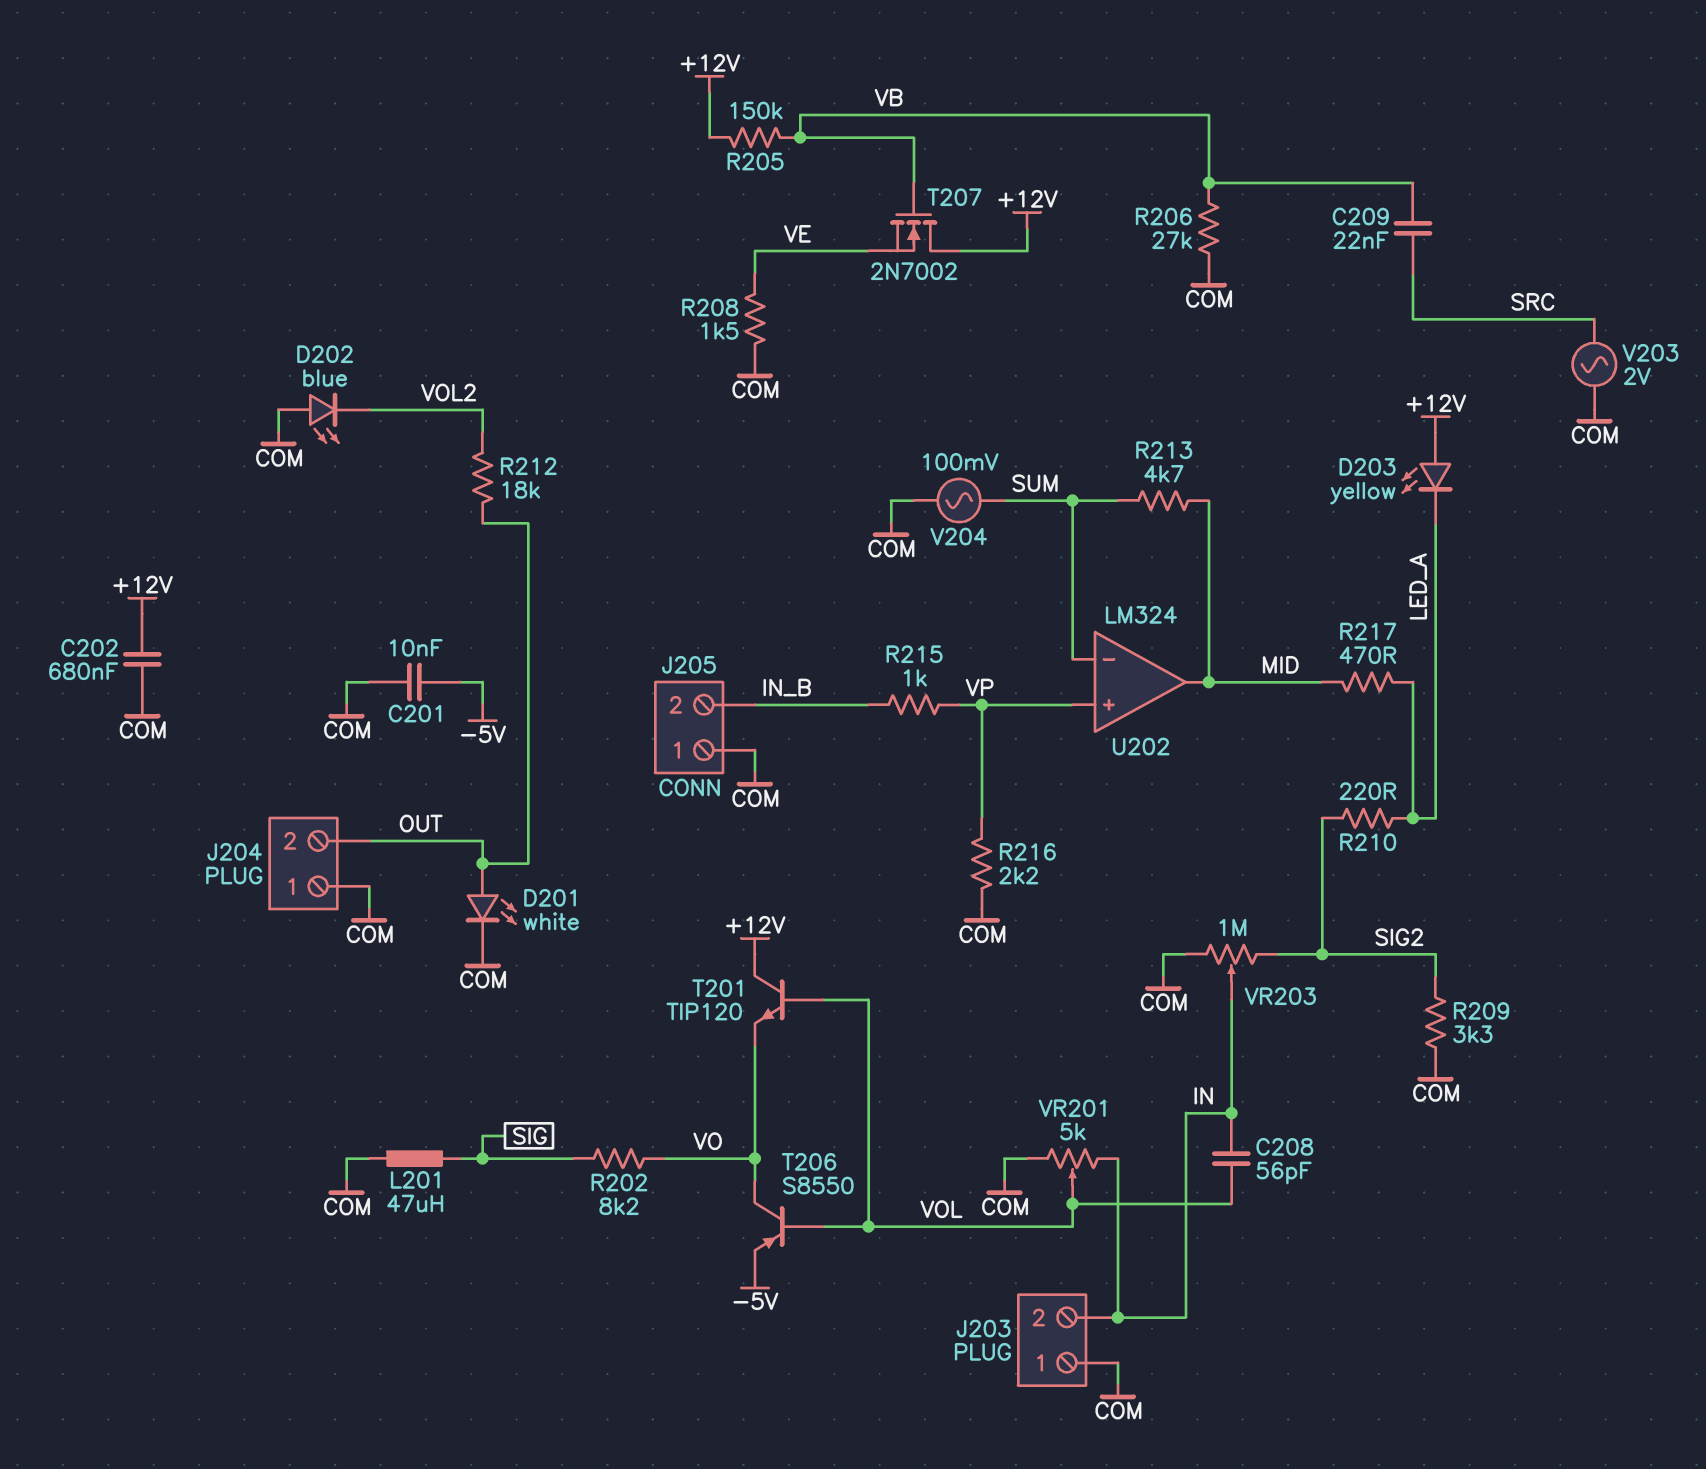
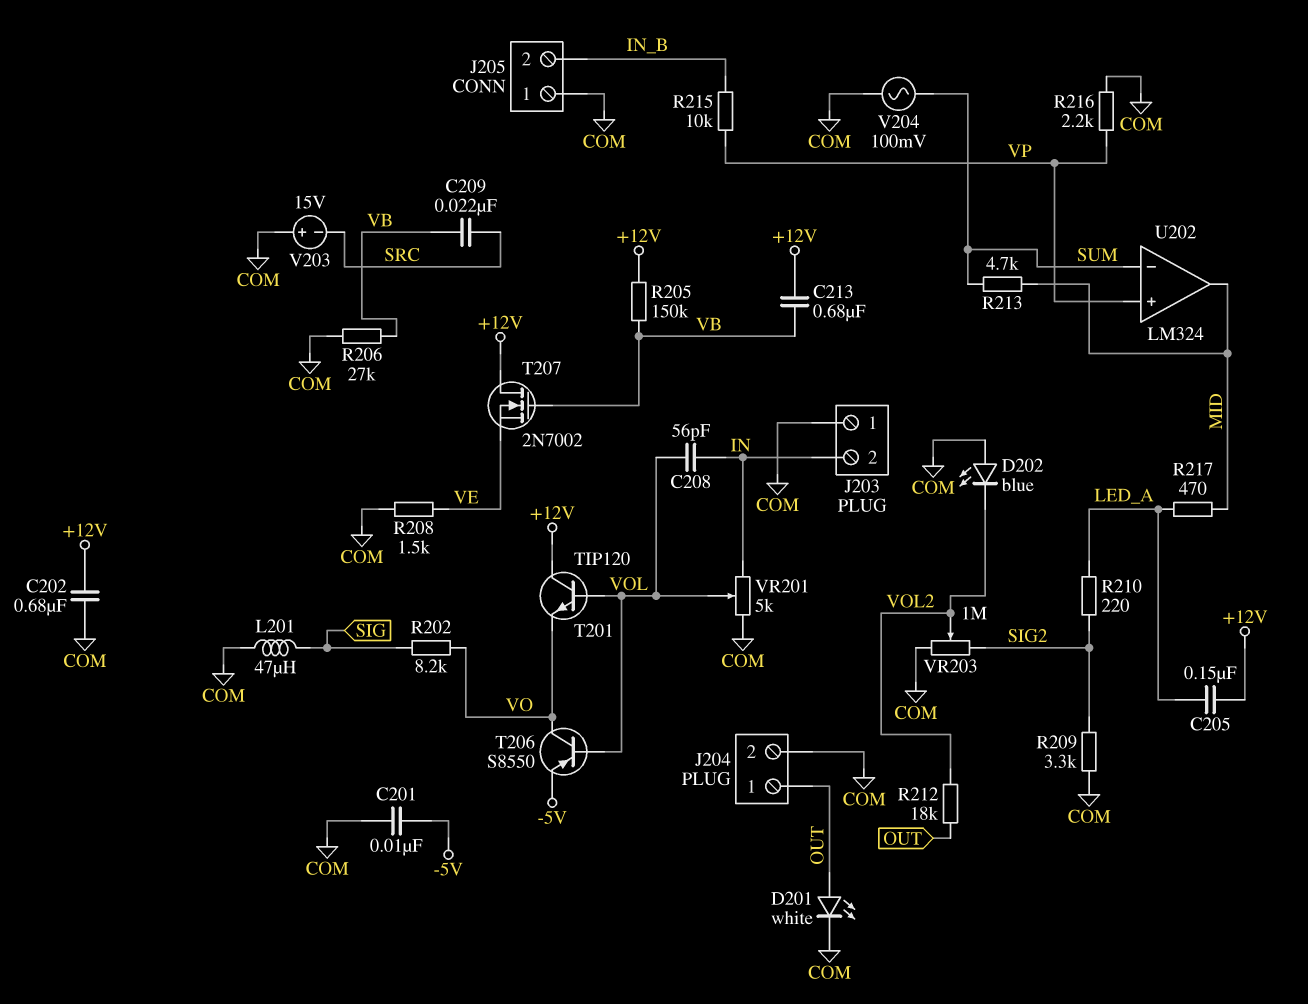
C205: none -> 150nF (+12V, LED_A)
C213: none -> 680nF (+12V, VB)
D203: LED yellow (A +12V, K LED_A) -> none
J204 pin 1: COM -> OUT
J204 pin 2: OUT -> COM
R215: 1k (IN_B, VP) -> 10k (IN_B, VP)
V203: AC 2V (COM, SRC) -> 15V (plus COM, minus SRC)
VR203: 1M (COM, SIG2, wiper IN) -> 1M (COM, SIG2, wiper VOL2)

